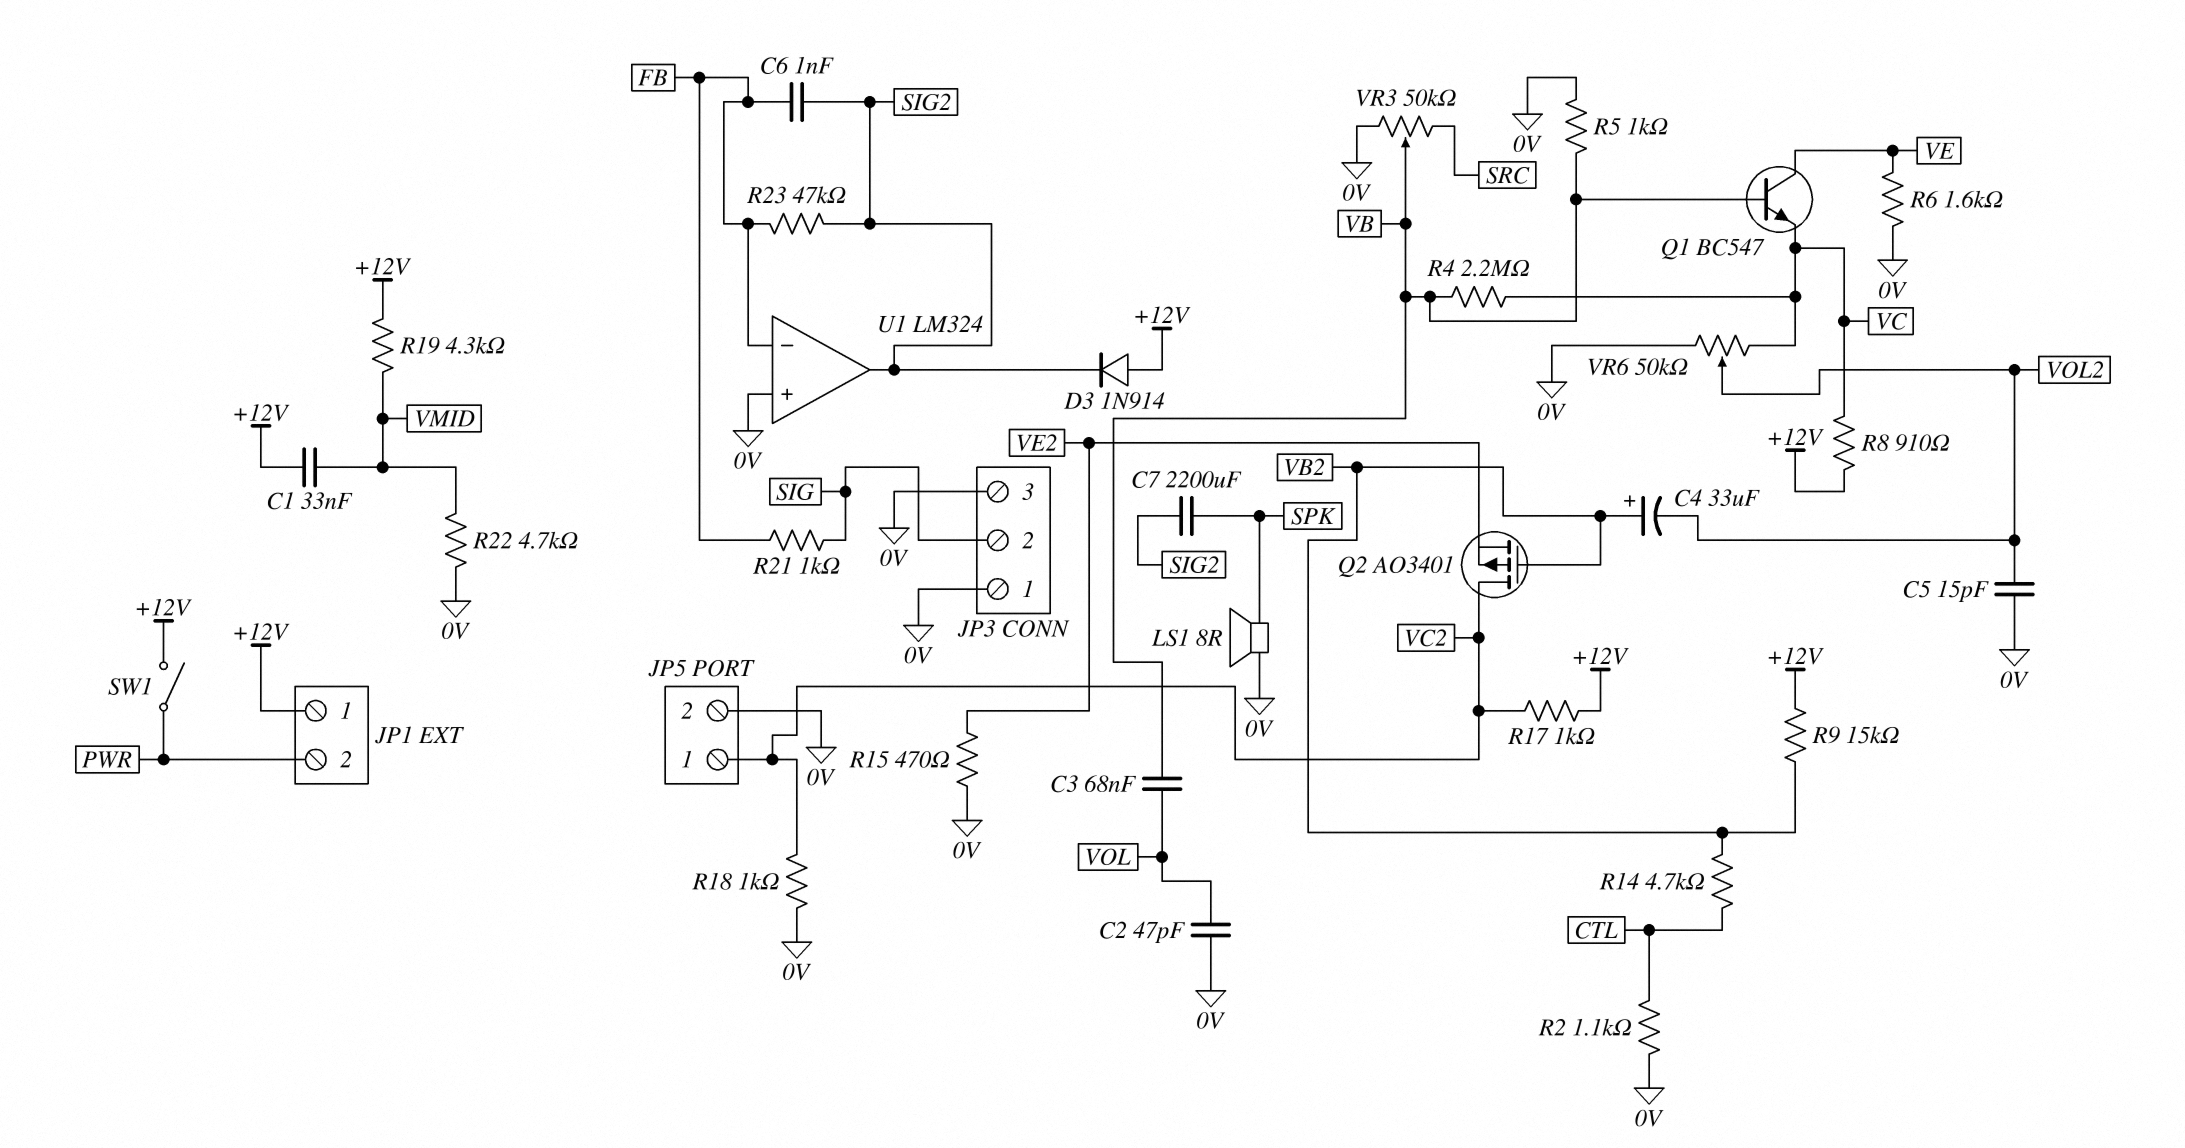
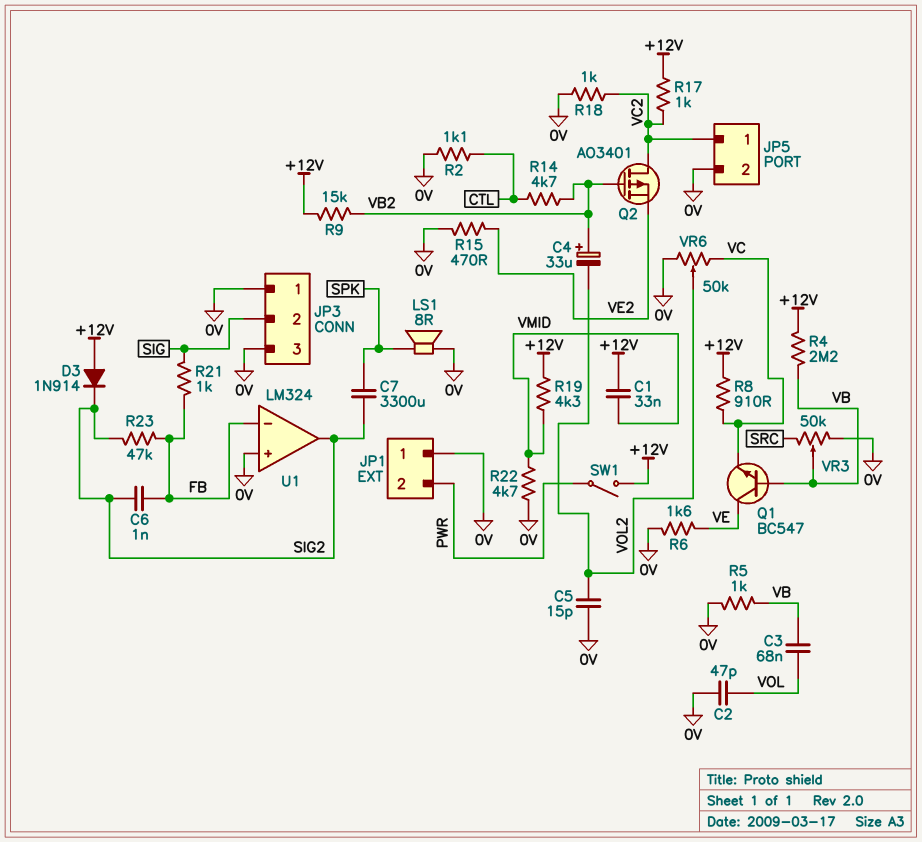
C7: 2200uF (SIG2, SPK) -> 3300uF (SIG2, SPK)
JP1 pin 1: +12V -> 0V
R4: 2.2M (VB, VC) -> 2.2M (+12V, VB)

